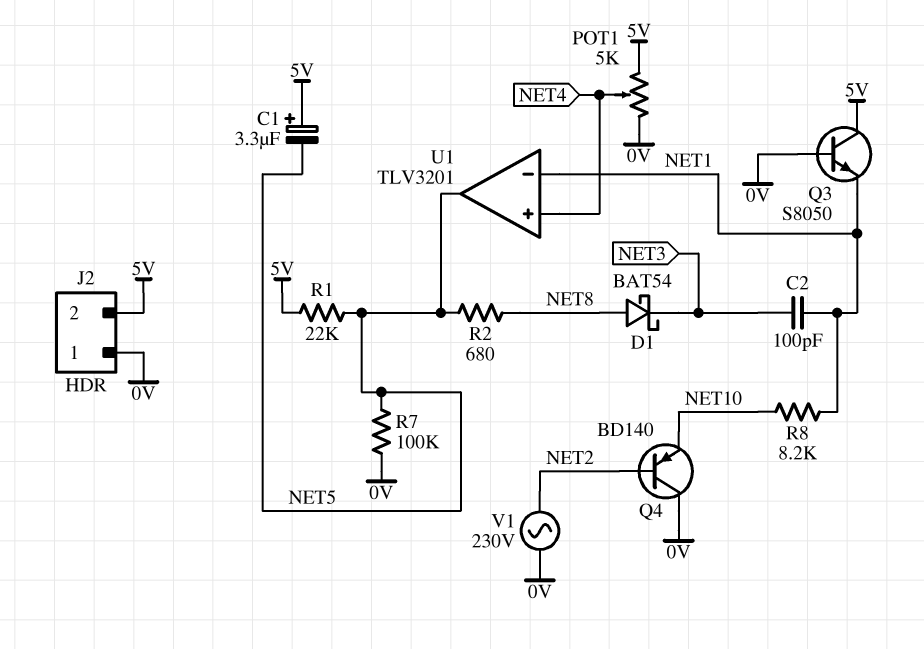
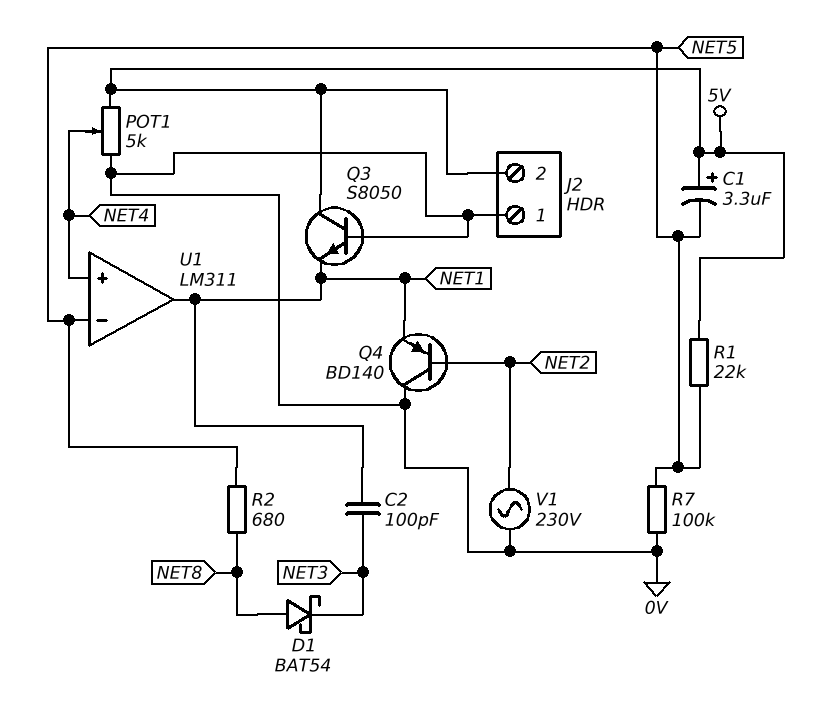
Q4: PNP BD140 (B NET2, C 0V, E NET10) -> PNP BD140 (B NET2, C 0V, E NET1)
R8: 8.2k (NET1, NET10) -> none
U1: TLV3201 -> LM311
U1 pin in-: NET1 -> NET5
U1 pin out: NET5 -> NET1

